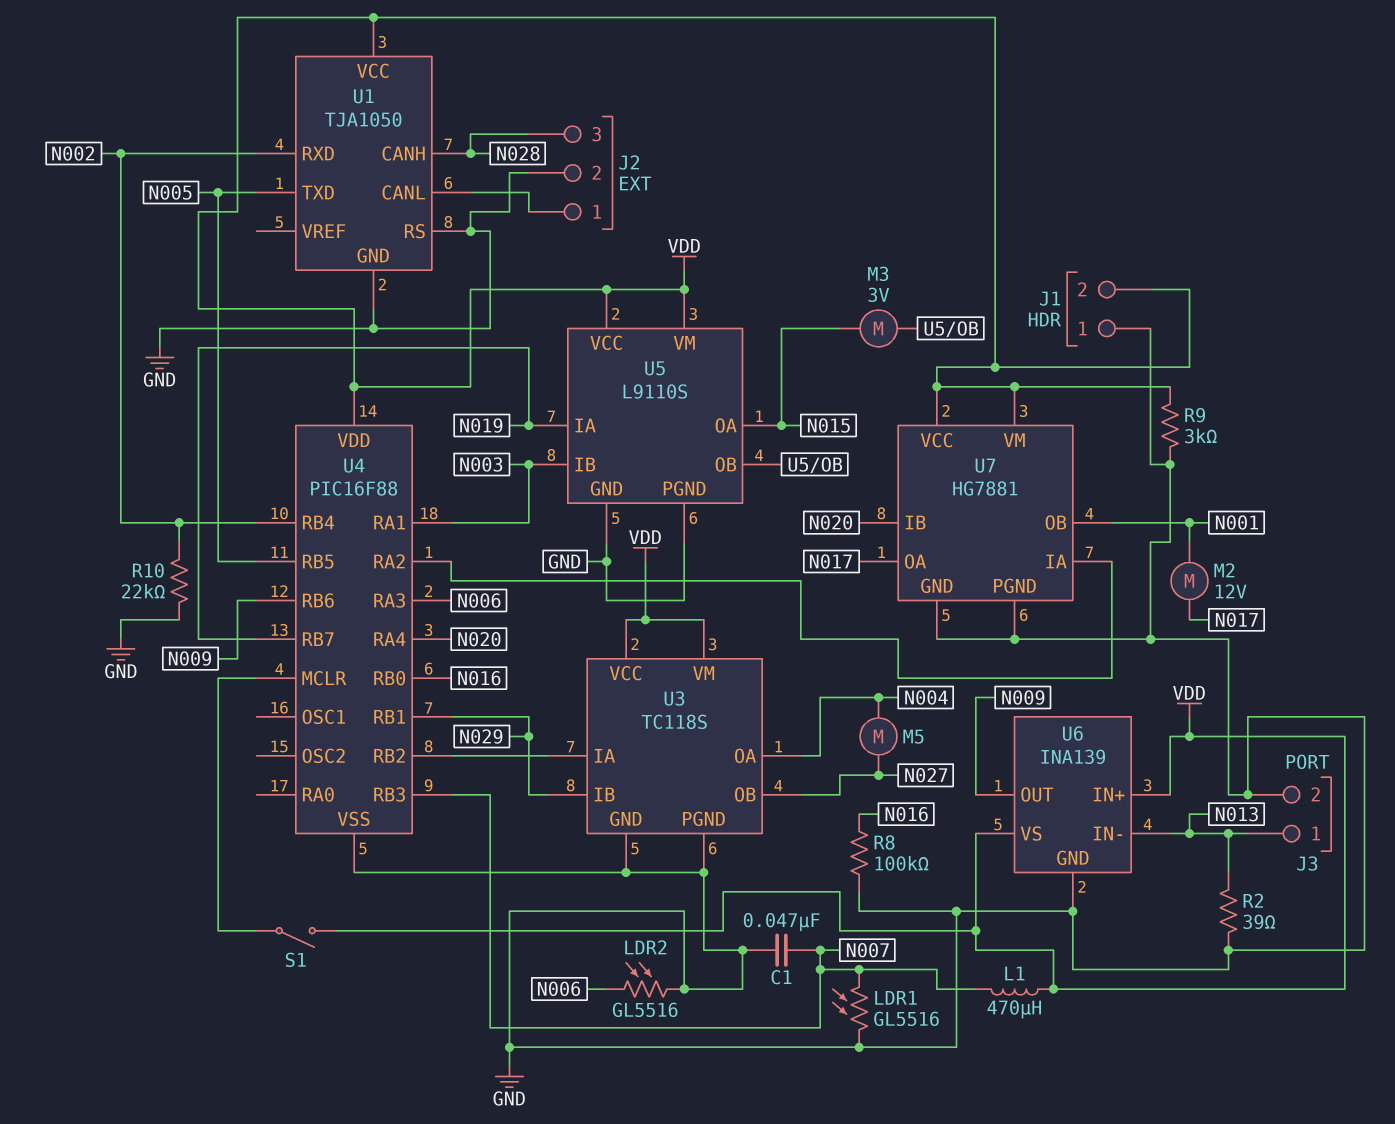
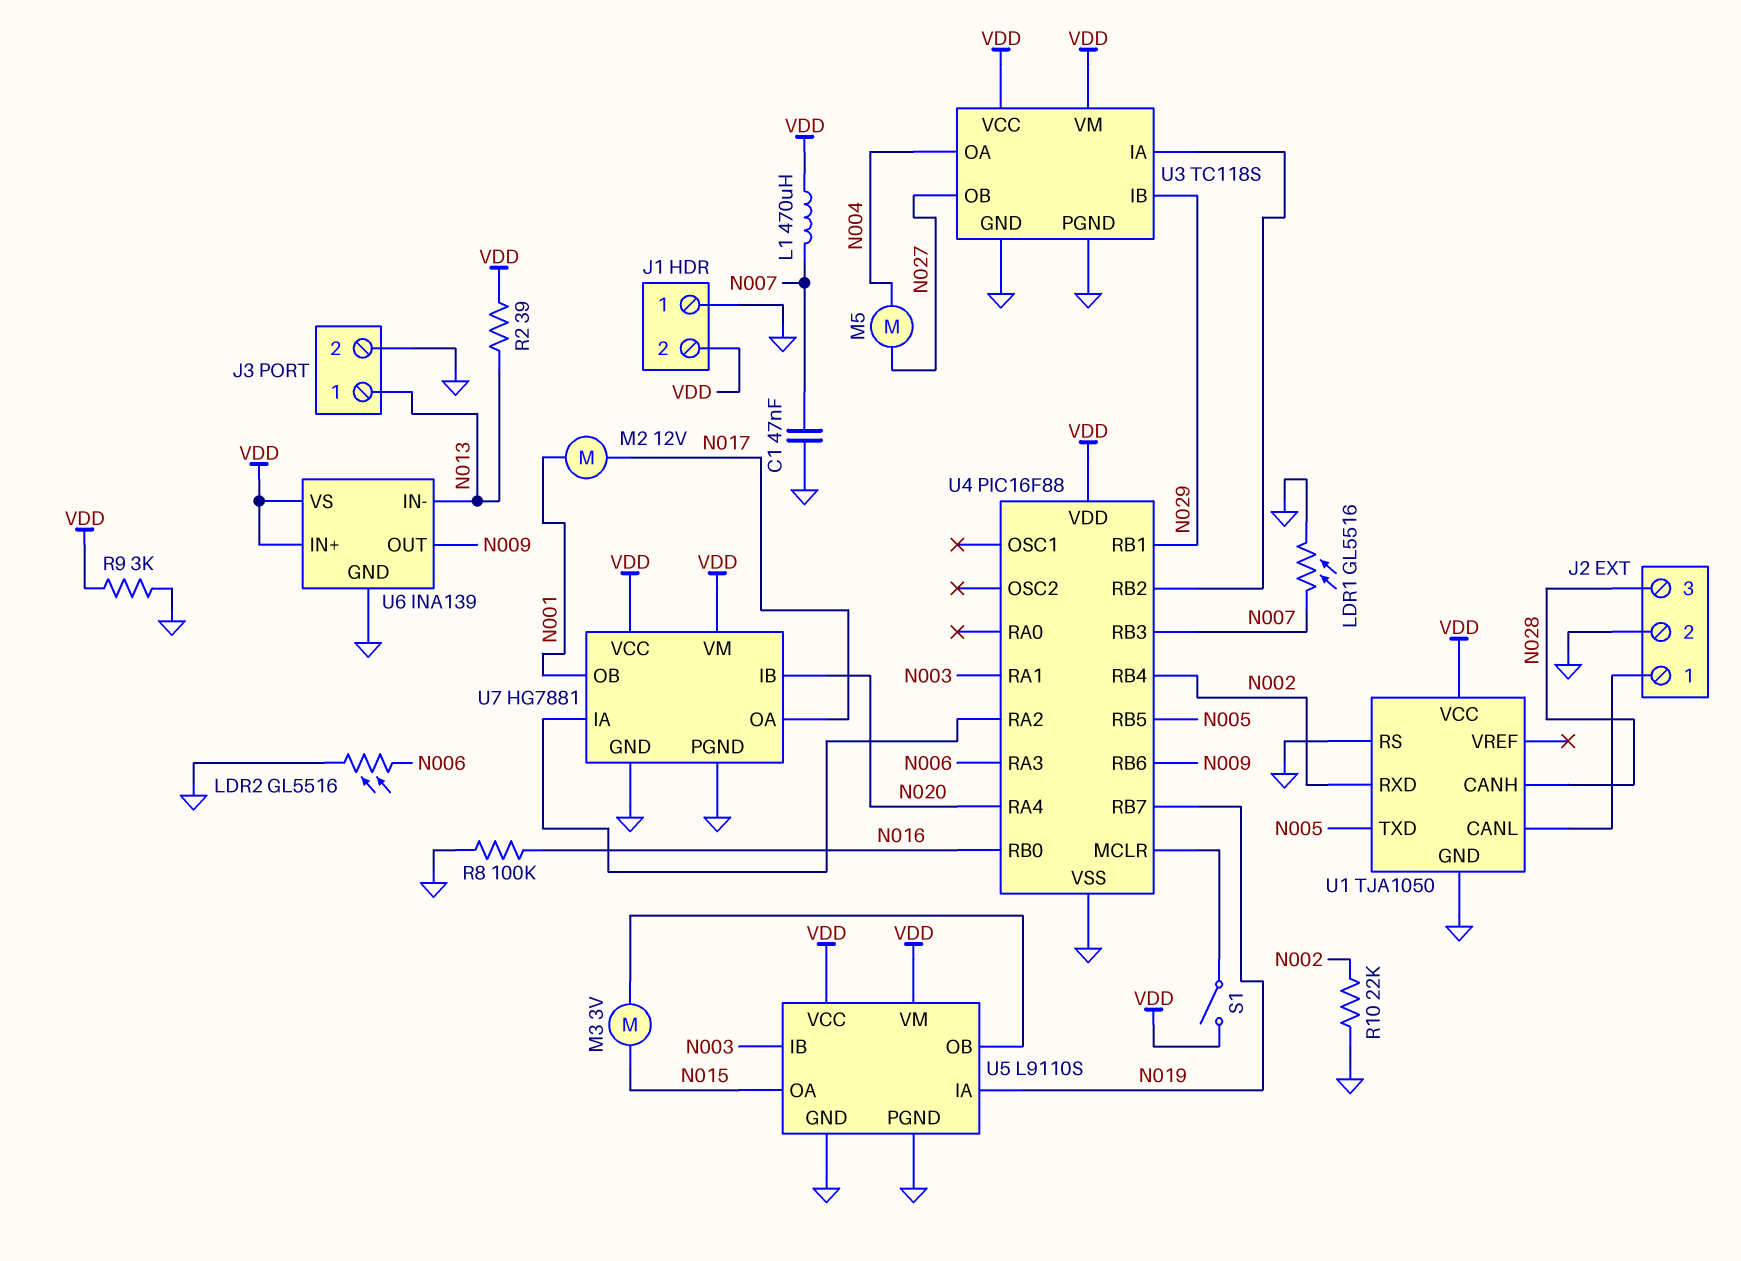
R2: 39 (GND, N013) -> 39 (N013, VDD)

